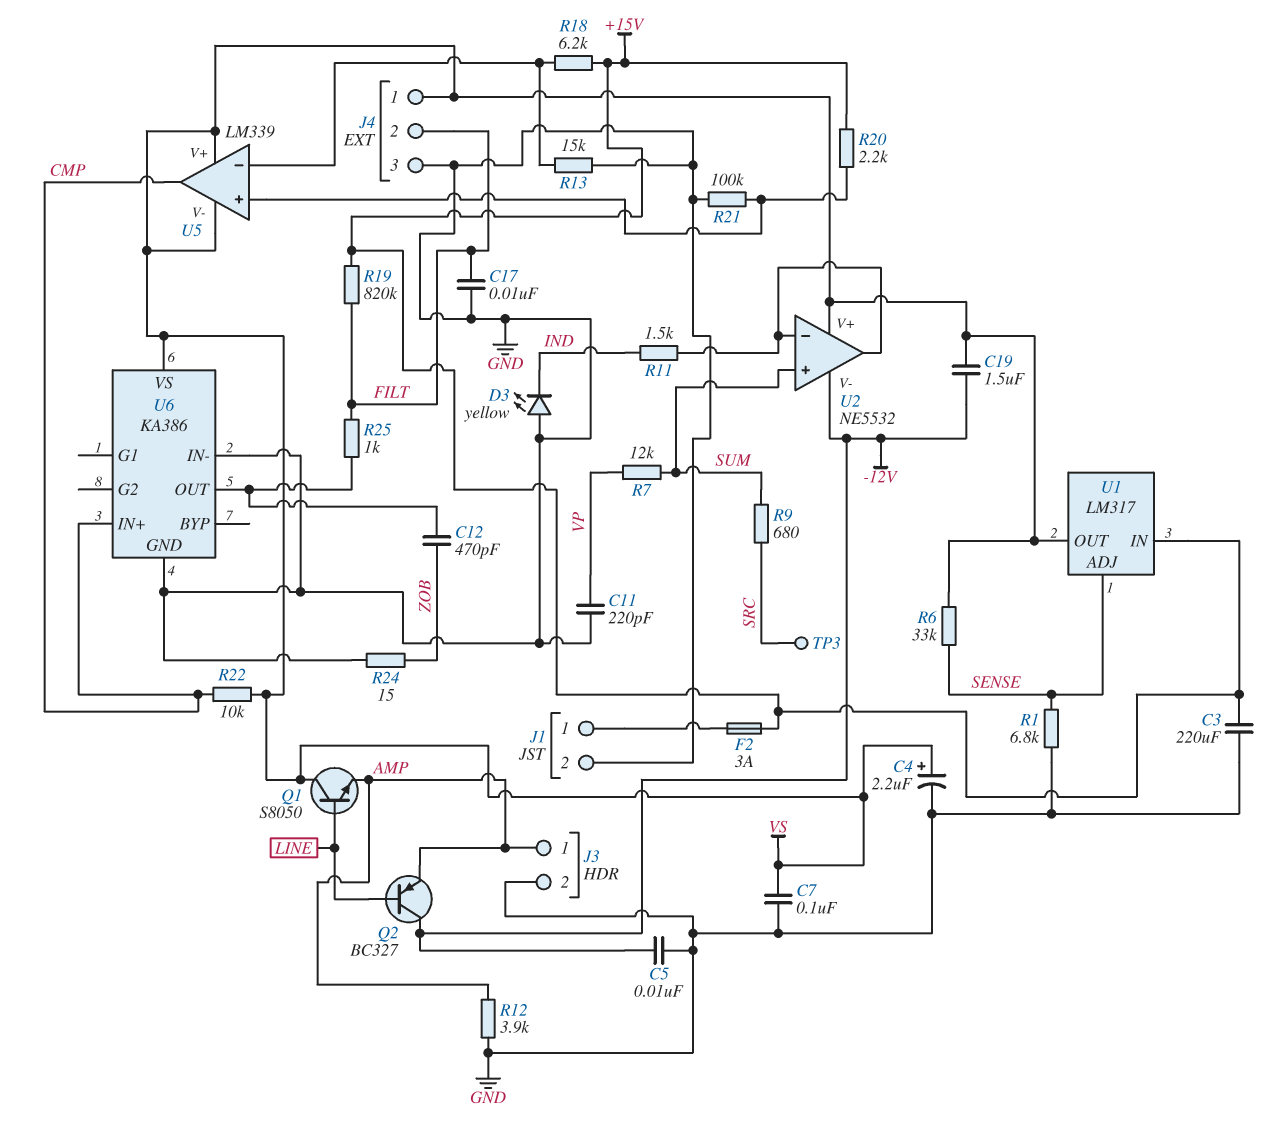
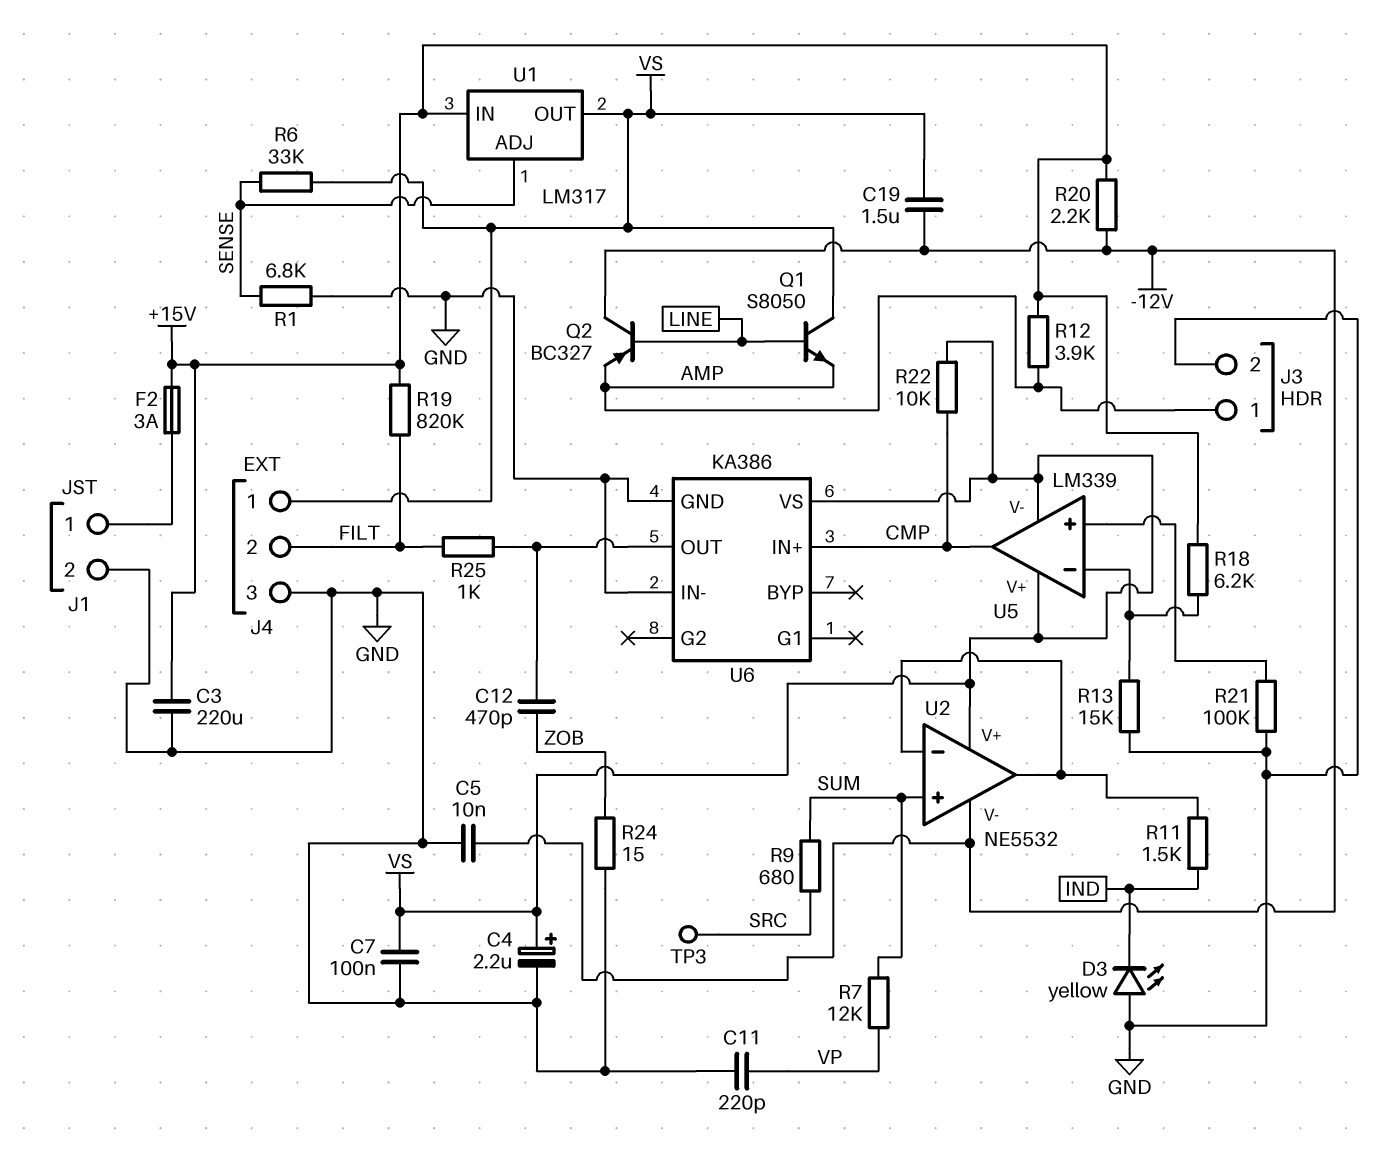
C17: 10nF (FILT, GND) -> none
R12: 3.9k (AMP, GND) -> 3.9k (+15V, AMP)
R20: 2.2k (+15V, U5/in+) -> 2.2k (+15V, -12V)

